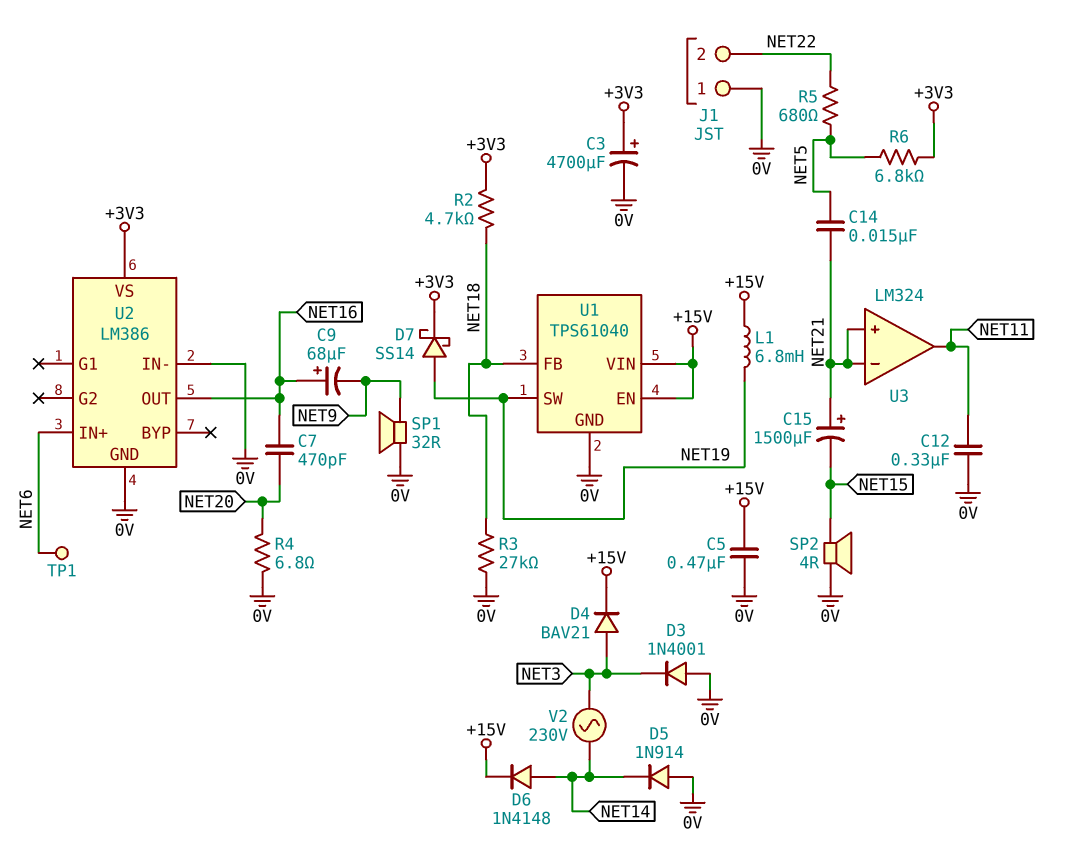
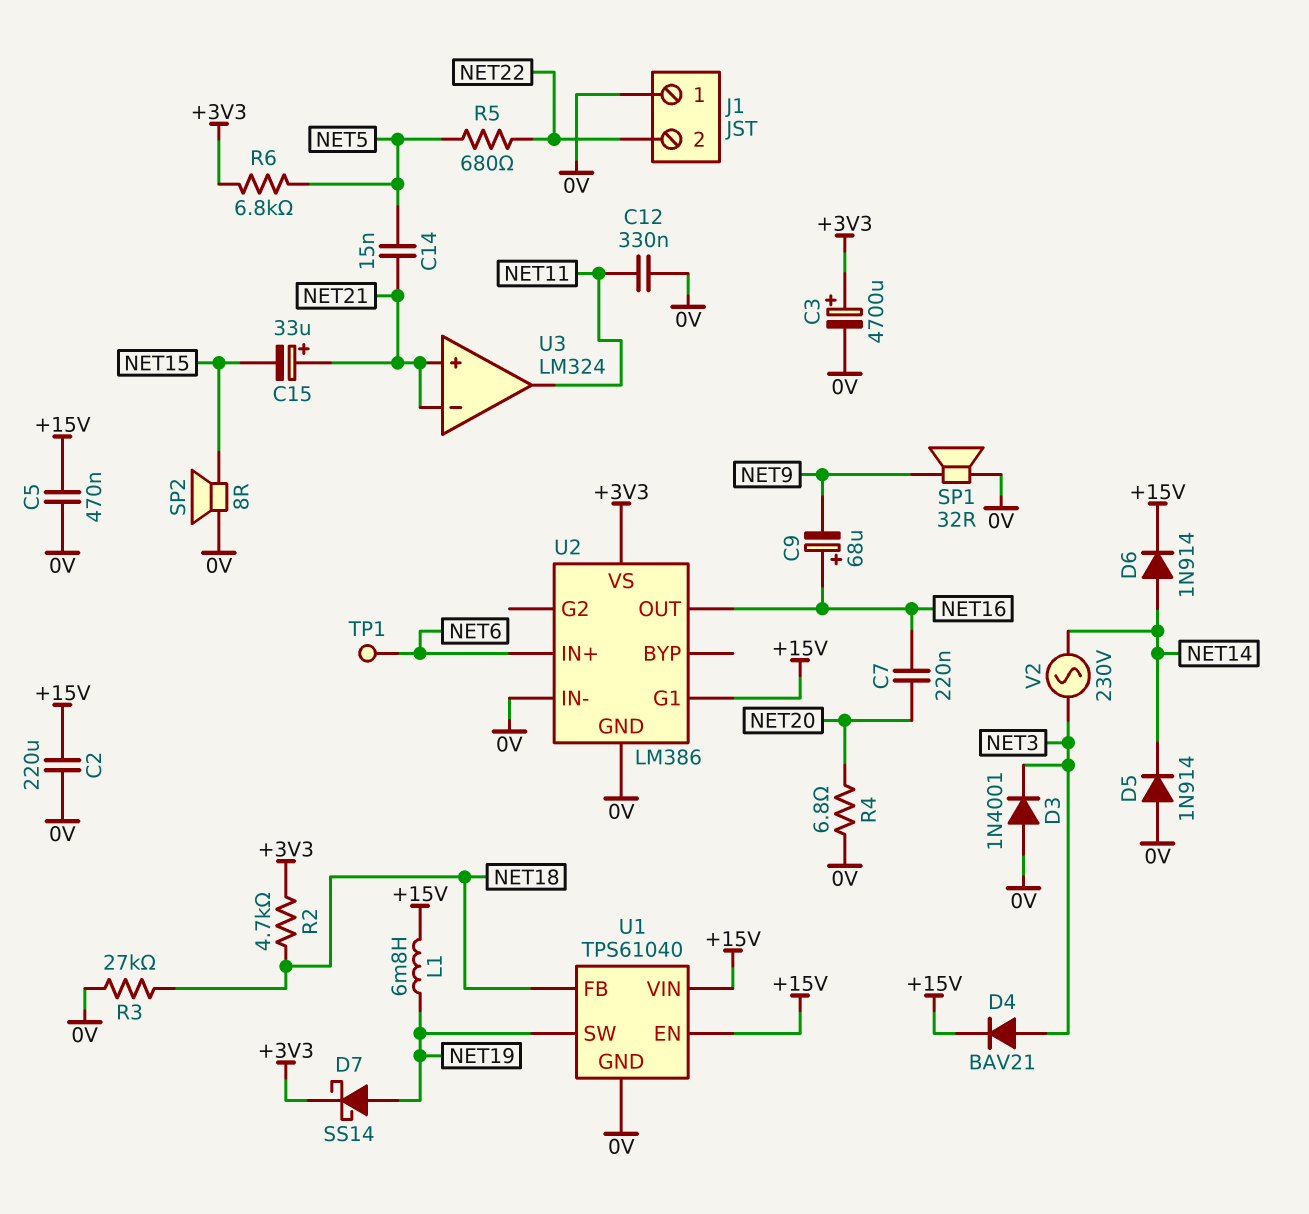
C2: none -> 220uF (+15V, 0V)
C7: 470pF (NET16, NET20) -> 220nF (NET16, NET20)
C15: 1500uF (plus NET21, minus NET15) -> 33uF (plus NET21, minus NET15)
D6: diode 1N4148 (A NET14, K +15V) -> diode 1N914 (A NET14, K +15V)
SP2: speaker 4R (0V, NET15) -> speaker 8R (0V, NET15)
U2 pin G1: none -> +15V

